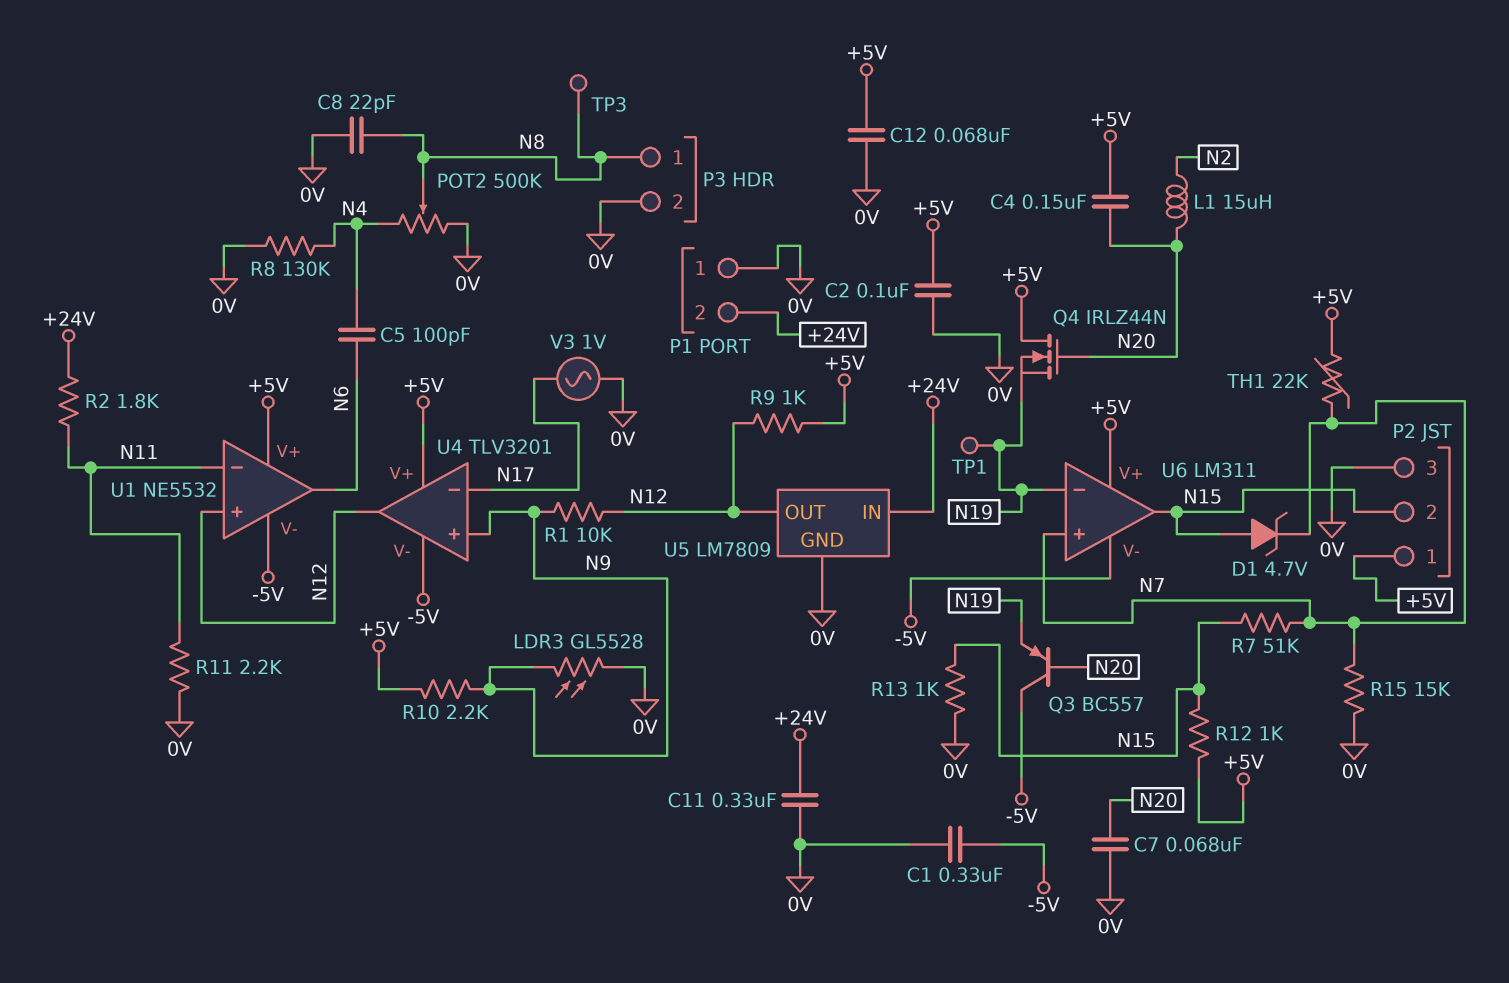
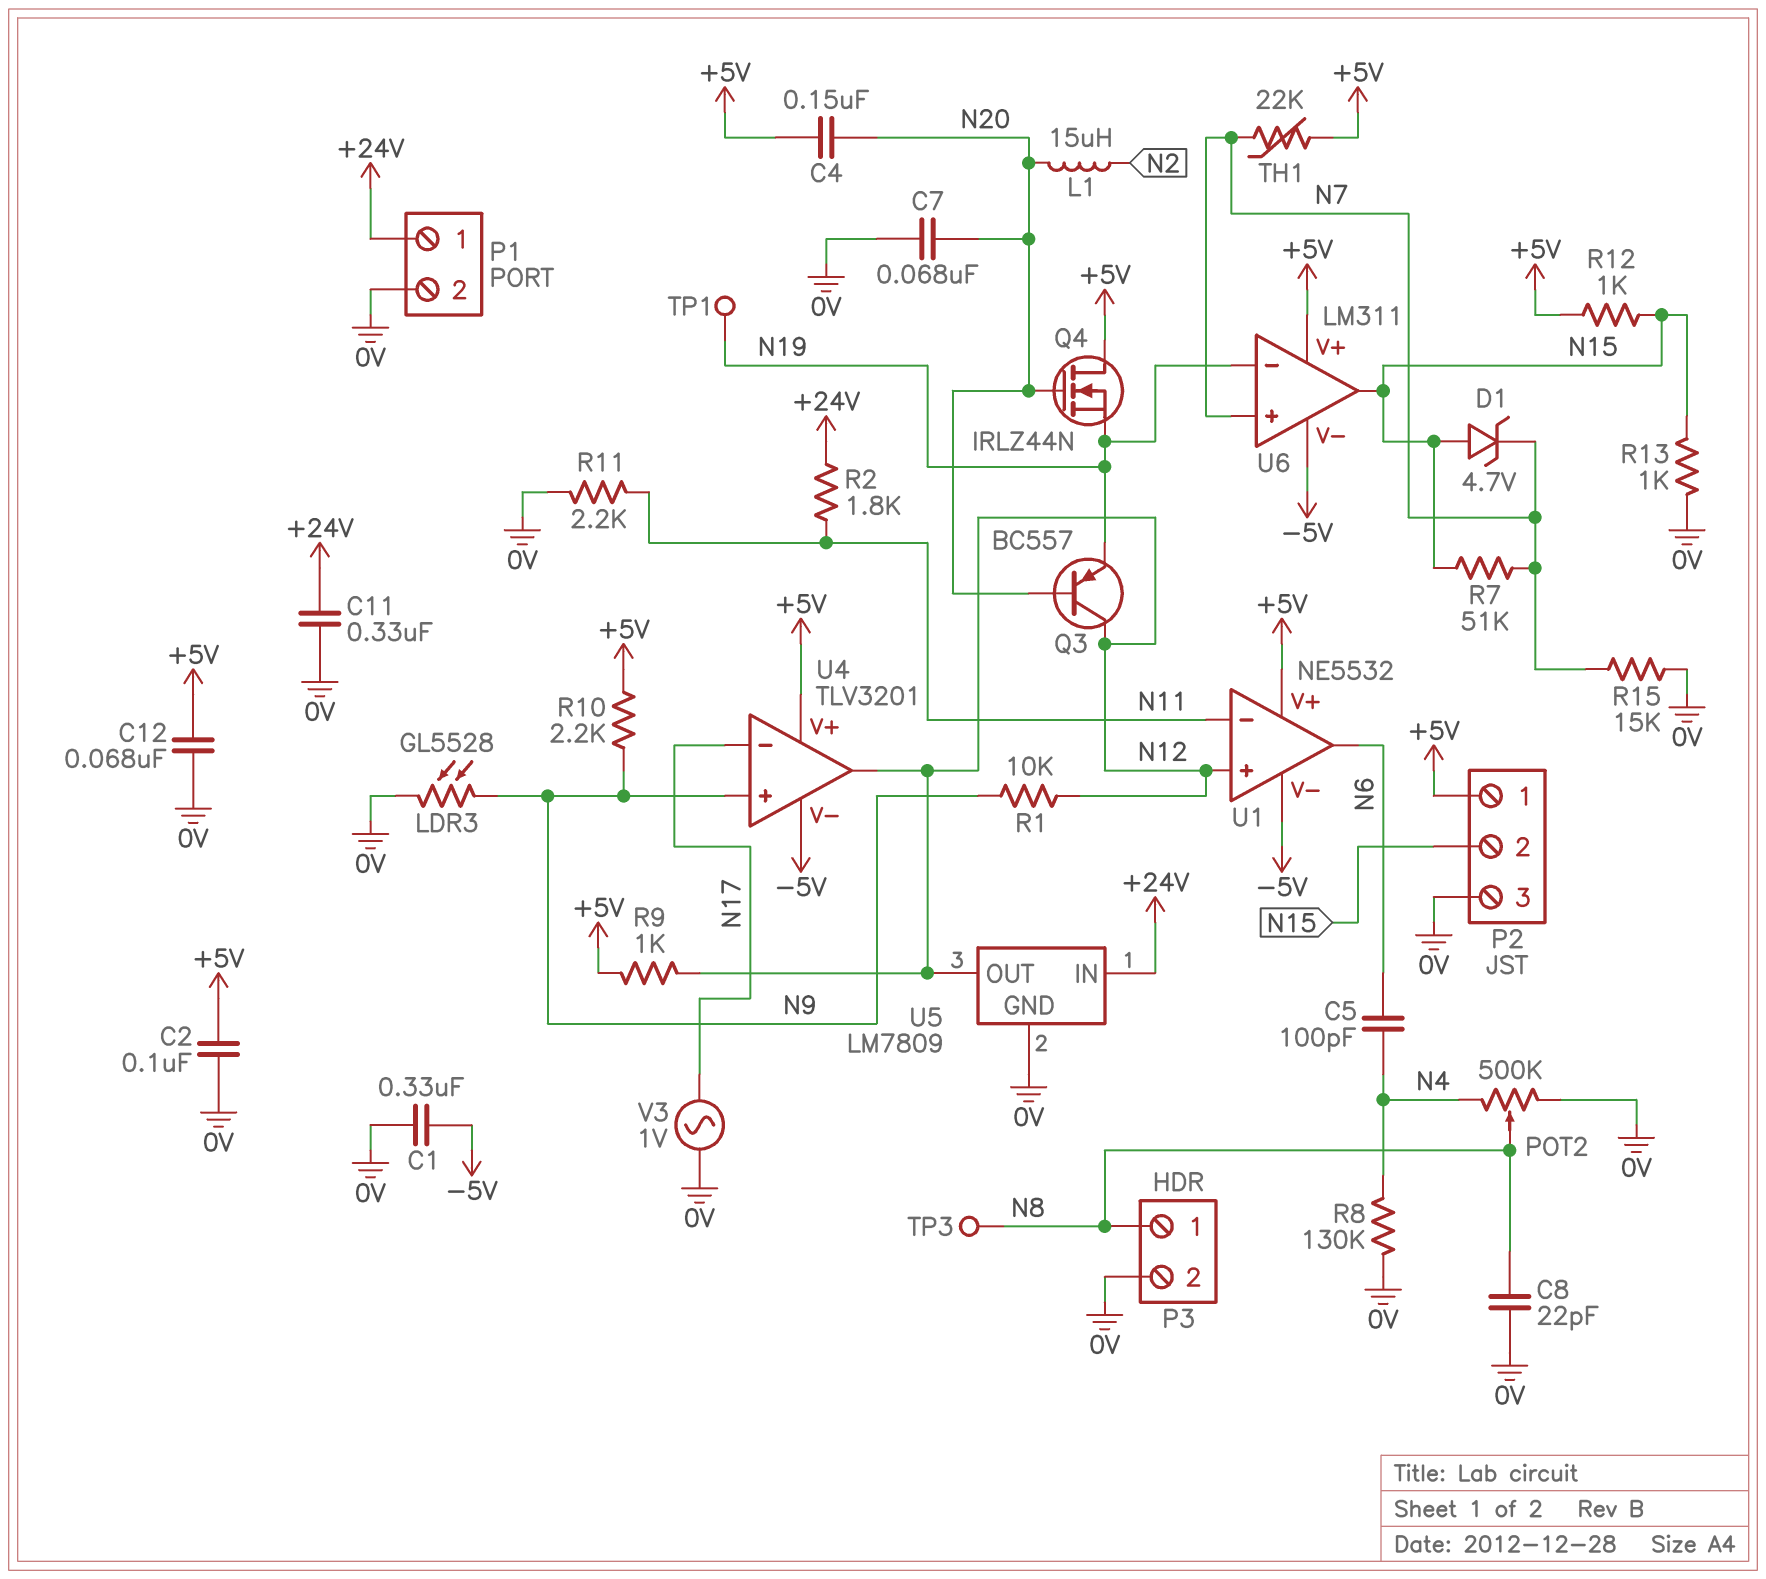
P1 pin 1: 0V -> +24V
P1 pin 2: +24V -> 0V
Q3: PNP BC557 (B N20, C -5V, E N19) -> PNP BC557 (B N20, C N12, E N19)

